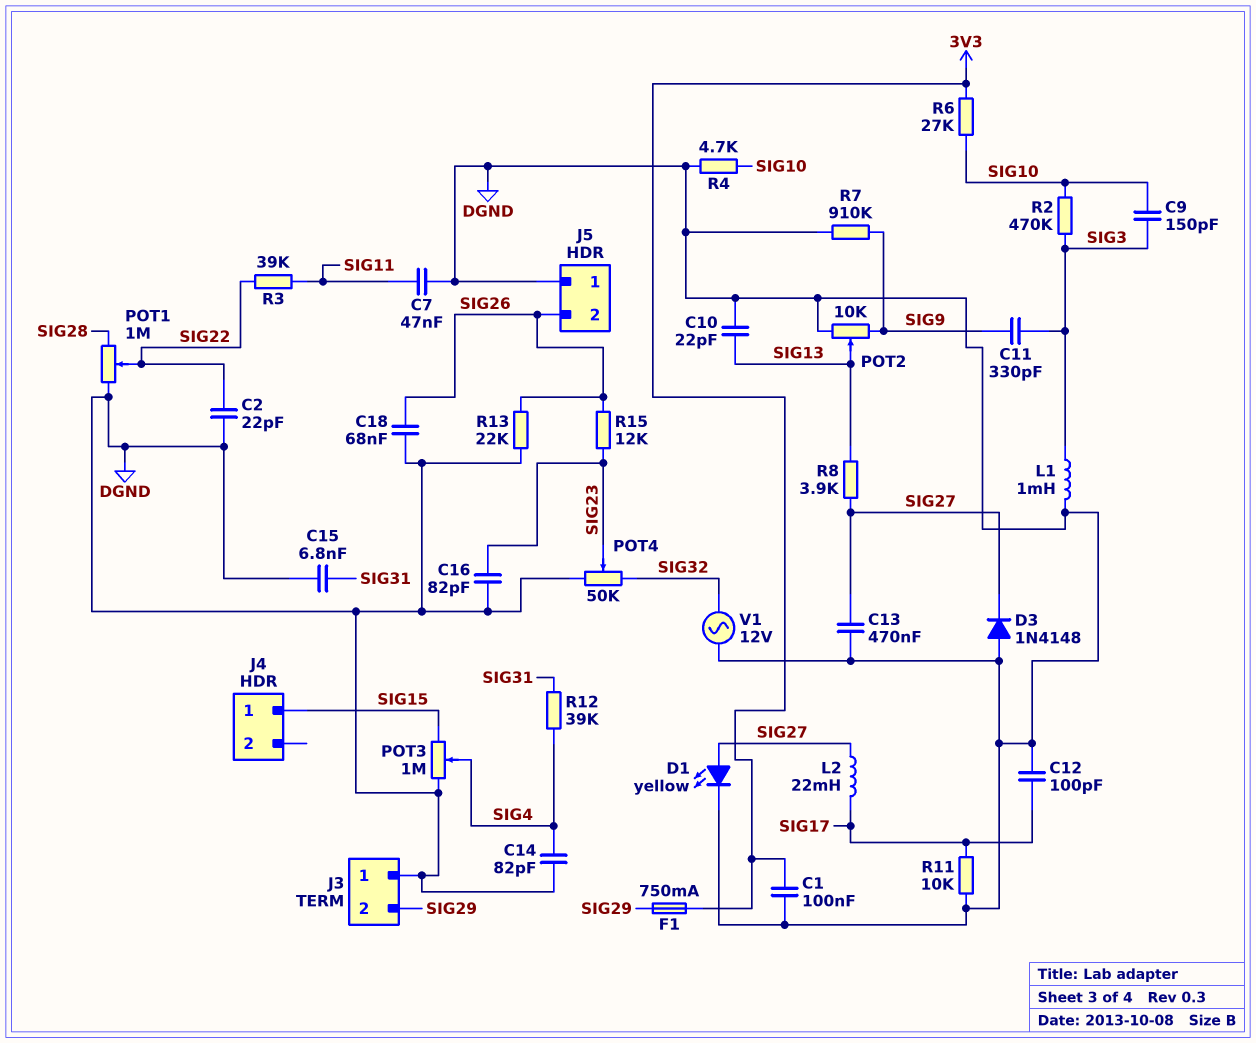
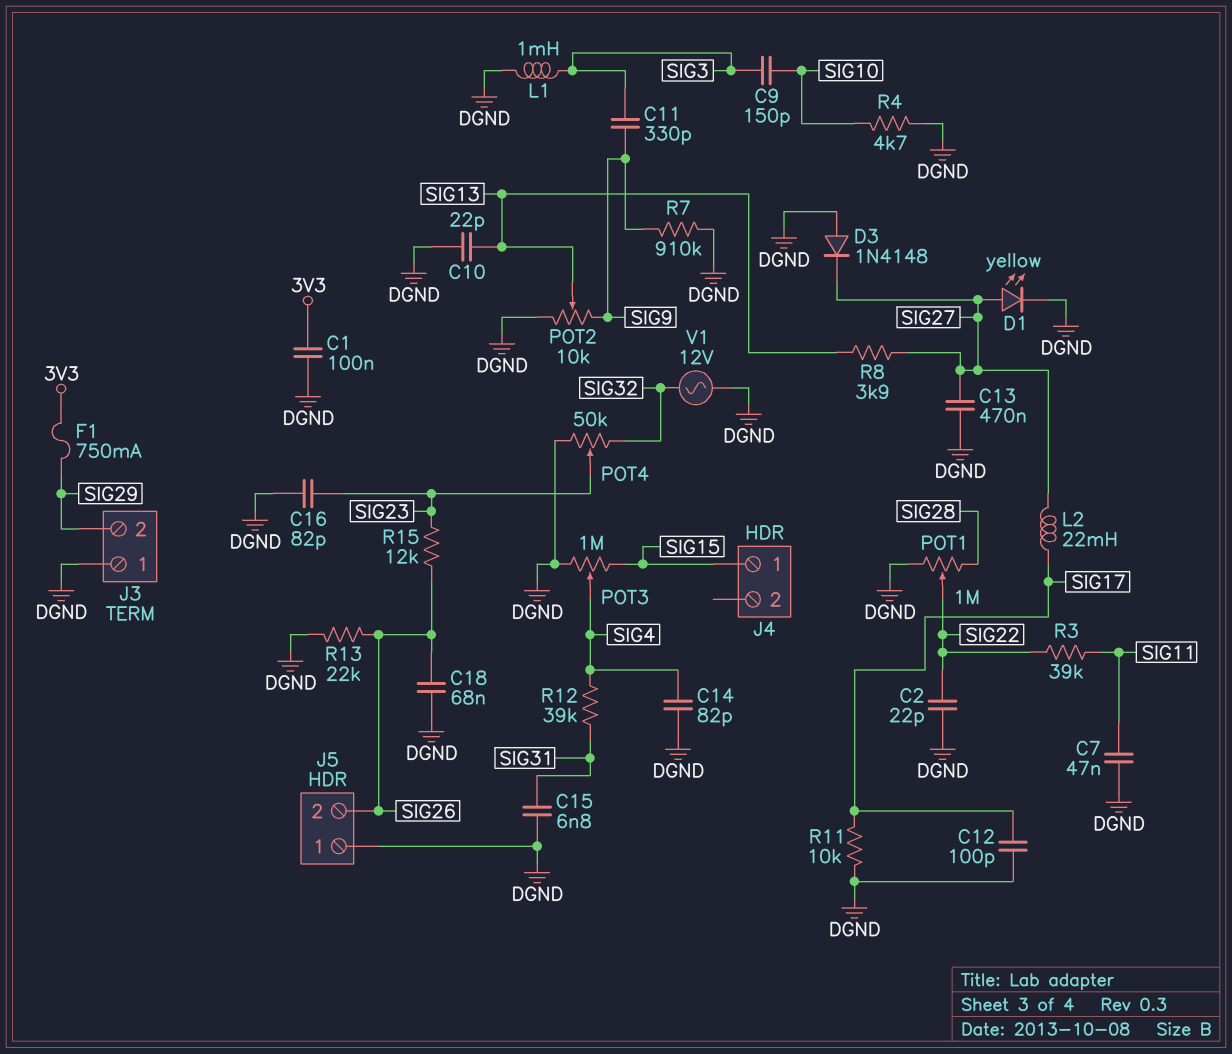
R2: 470k (SIG3, SIG10) -> none
R6: 27k (3V3, SIG10) -> none

